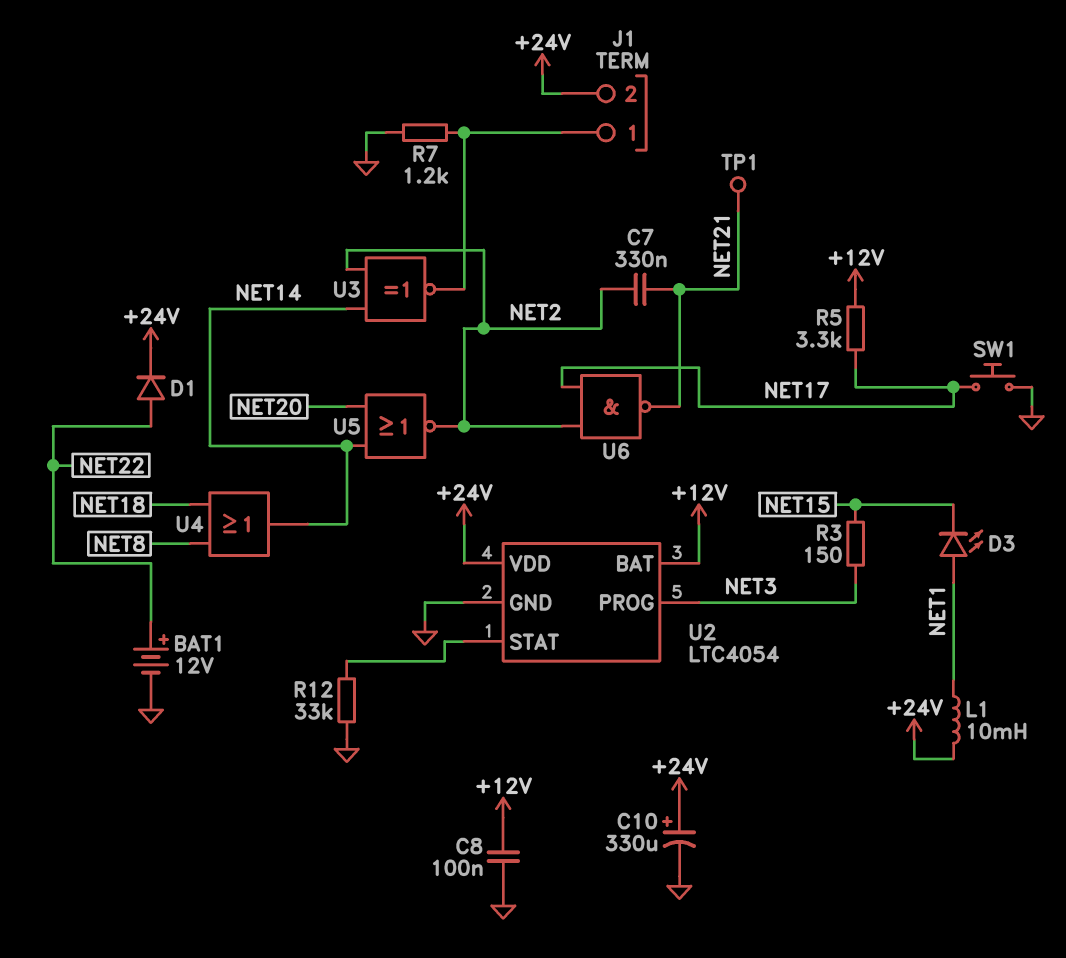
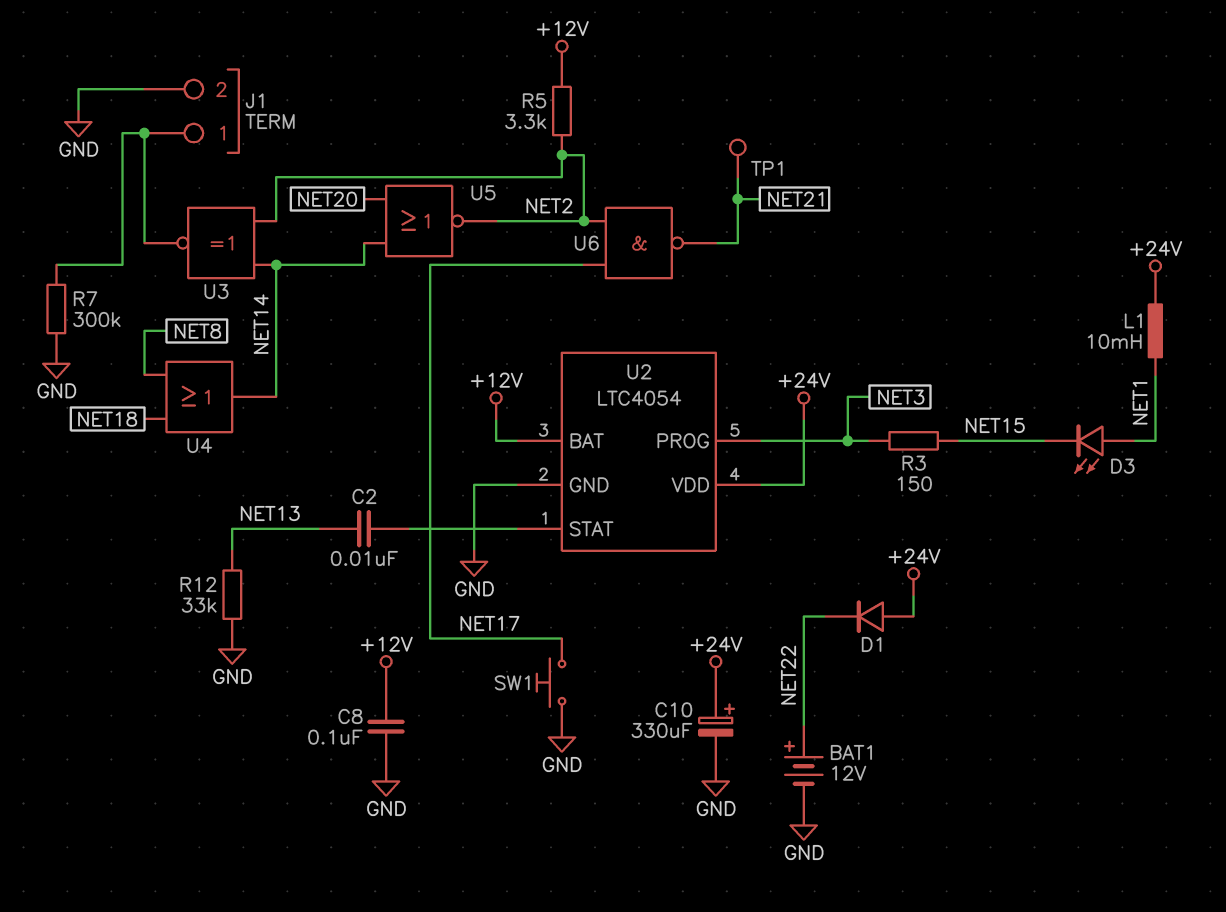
C2: none -> 10nF (NET13, U2/STAT)
C7: 330nF (NET2, NET21) -> none
D1: diode (A NET22, K +24V) -> diode (A +24V, K NET22)
J1 pin 2: +24V -> GND
R5: 3.3k (+12V, NET17) -> 3.3k (+12V, NET2)
R7: 1.2k (GND, J1/1) -> 300k (GND, J1/1)
R12: 33k (GND, U2/STAT) -> 33k (GND, NET13)

